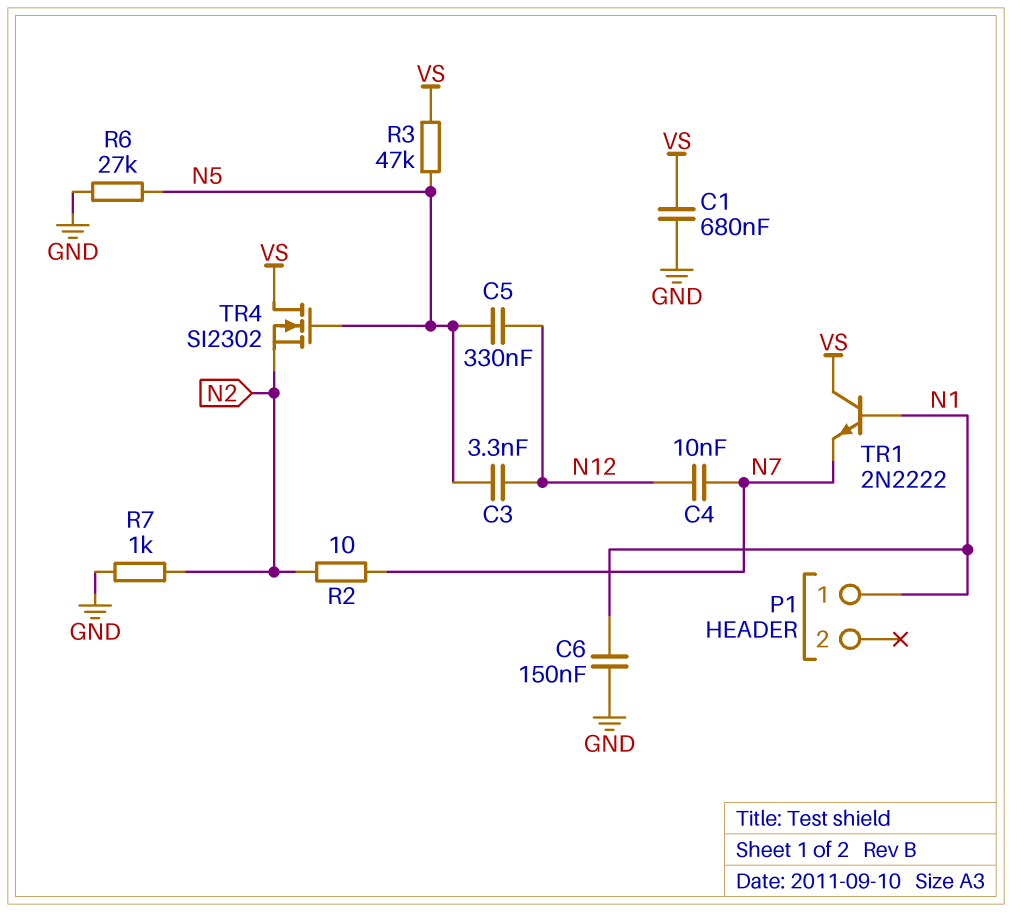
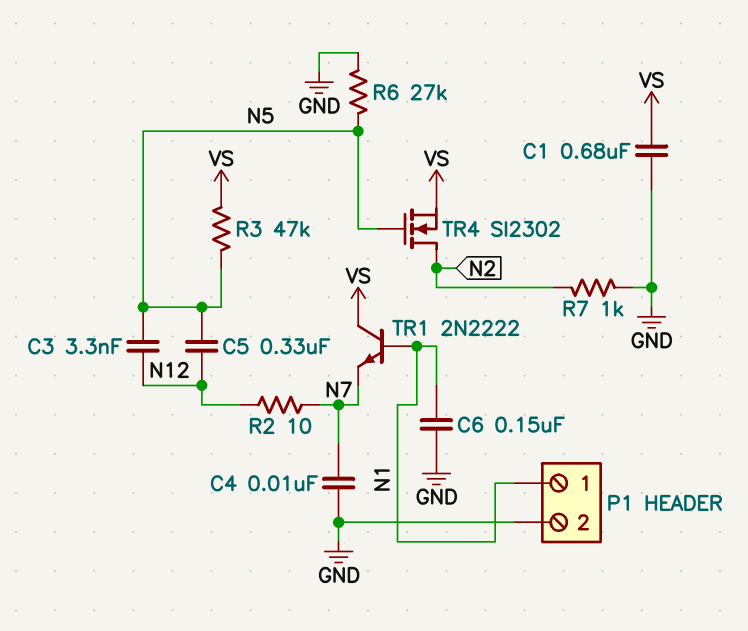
C4: 10nF (N7, N12) -> 10nF (GND, N7)
P1 pin 2: none -> GND
R2: 10 (N2, N7) -> 10 (N7, N12)
TR4: NMOS SI2302 (G N5, D VS, S N2) -> NMOS SI2302 (G N5, D N2, S VS)

